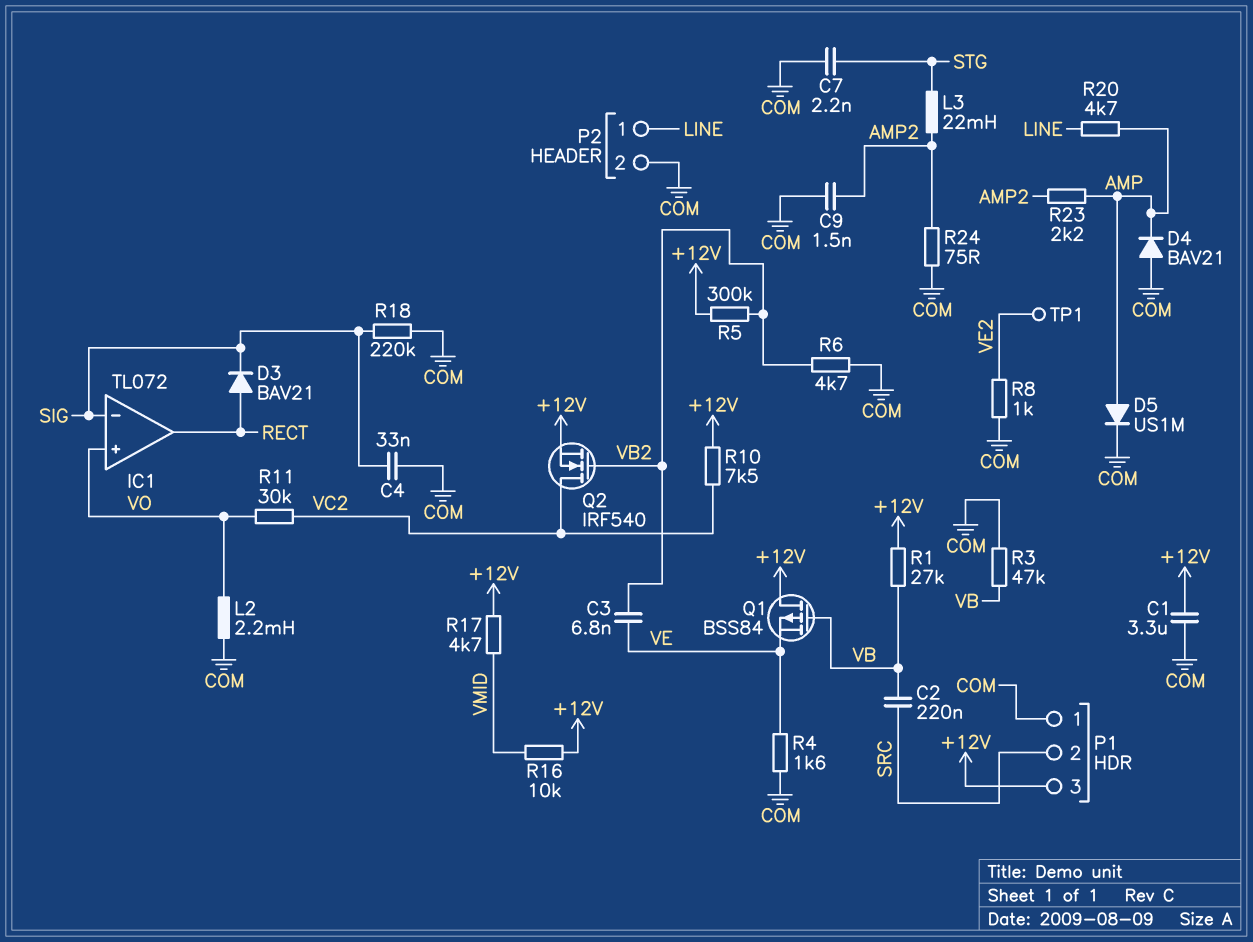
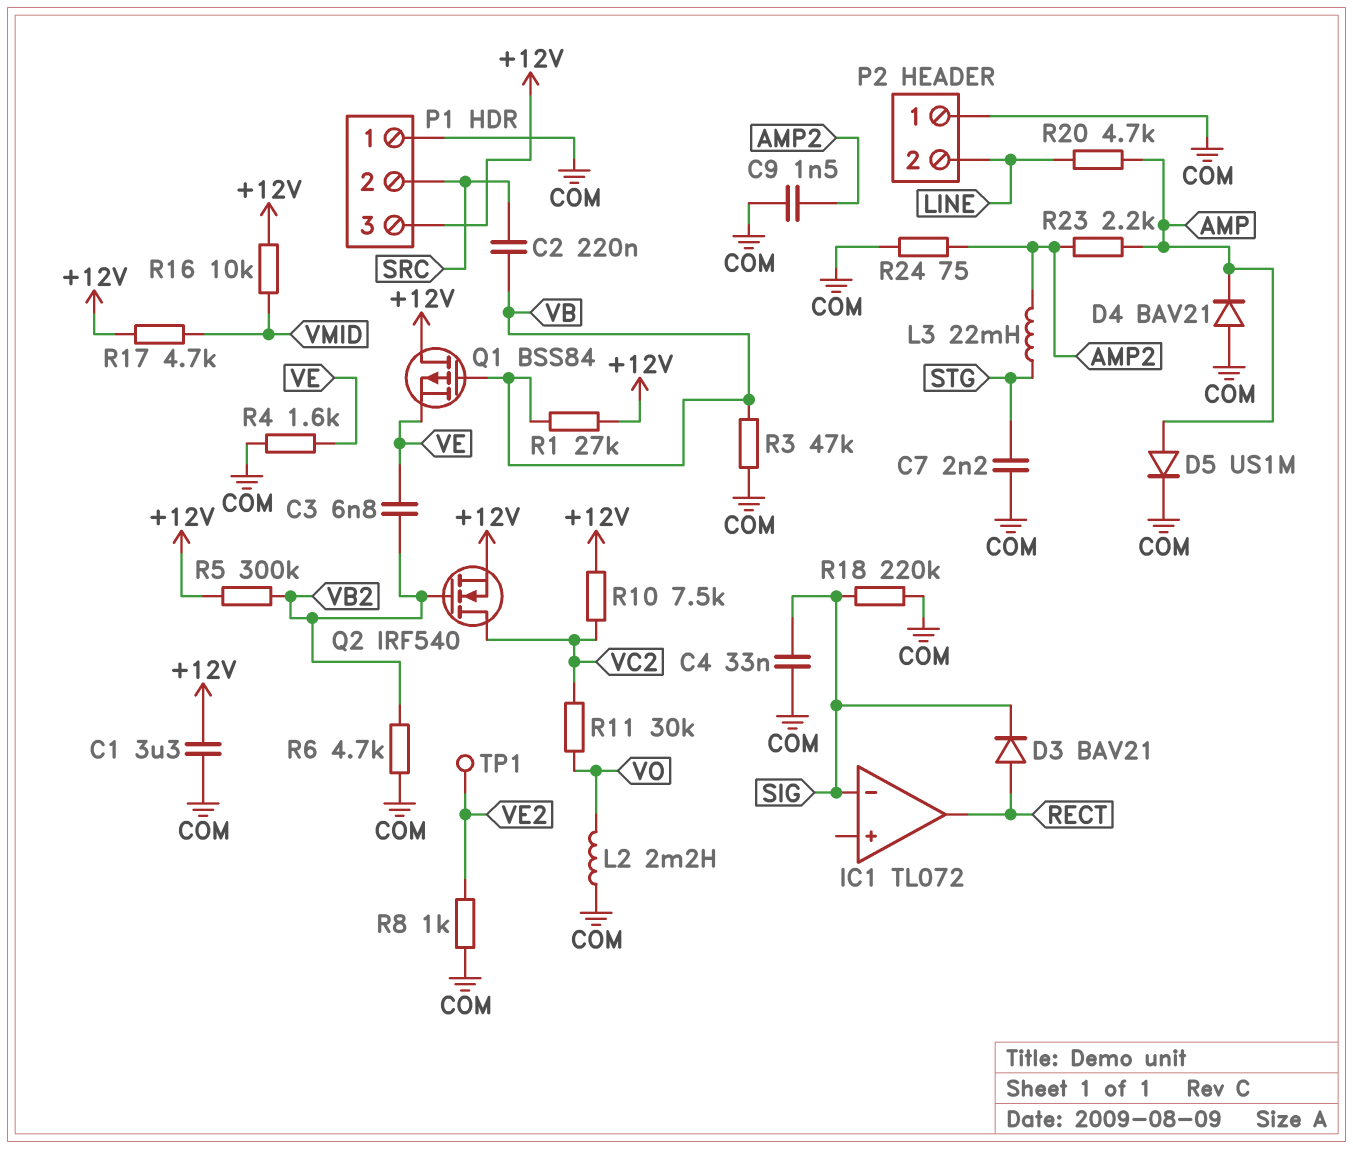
IC1 pin in+: VO -> none
P2 pin 1: LINE -> COM
P2 pin 2: COM -> LINE

